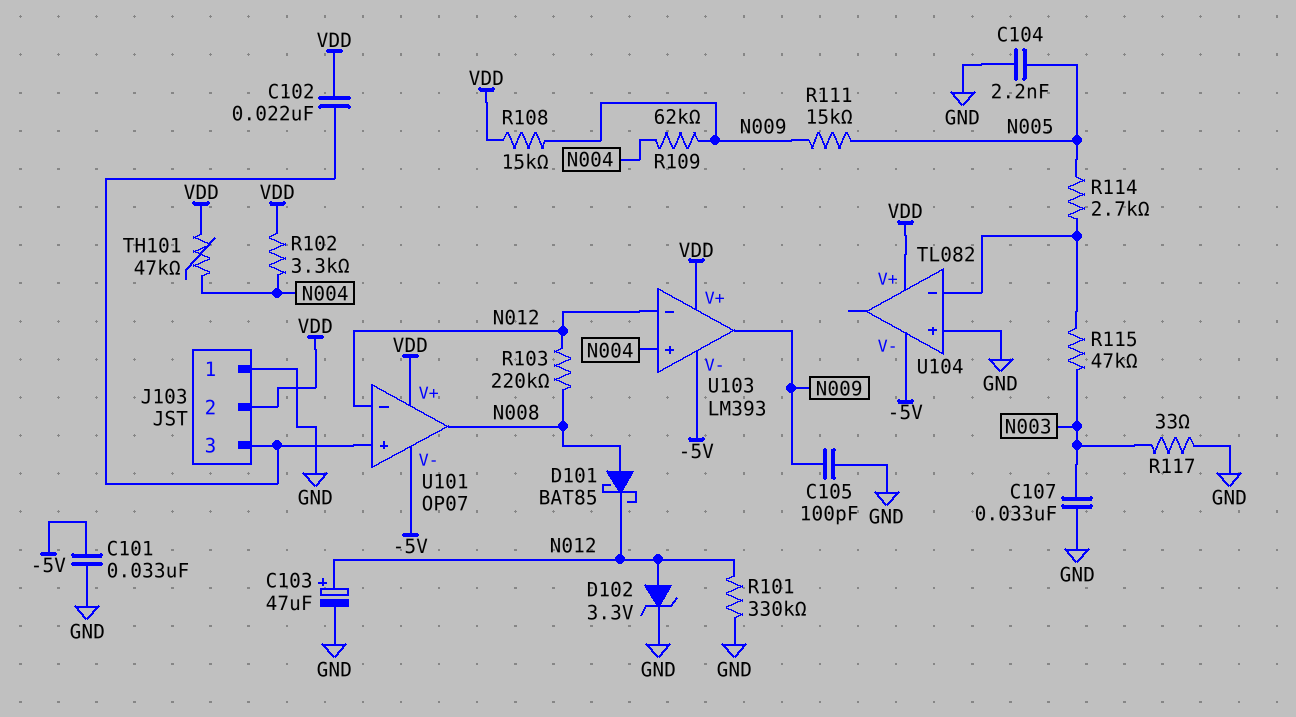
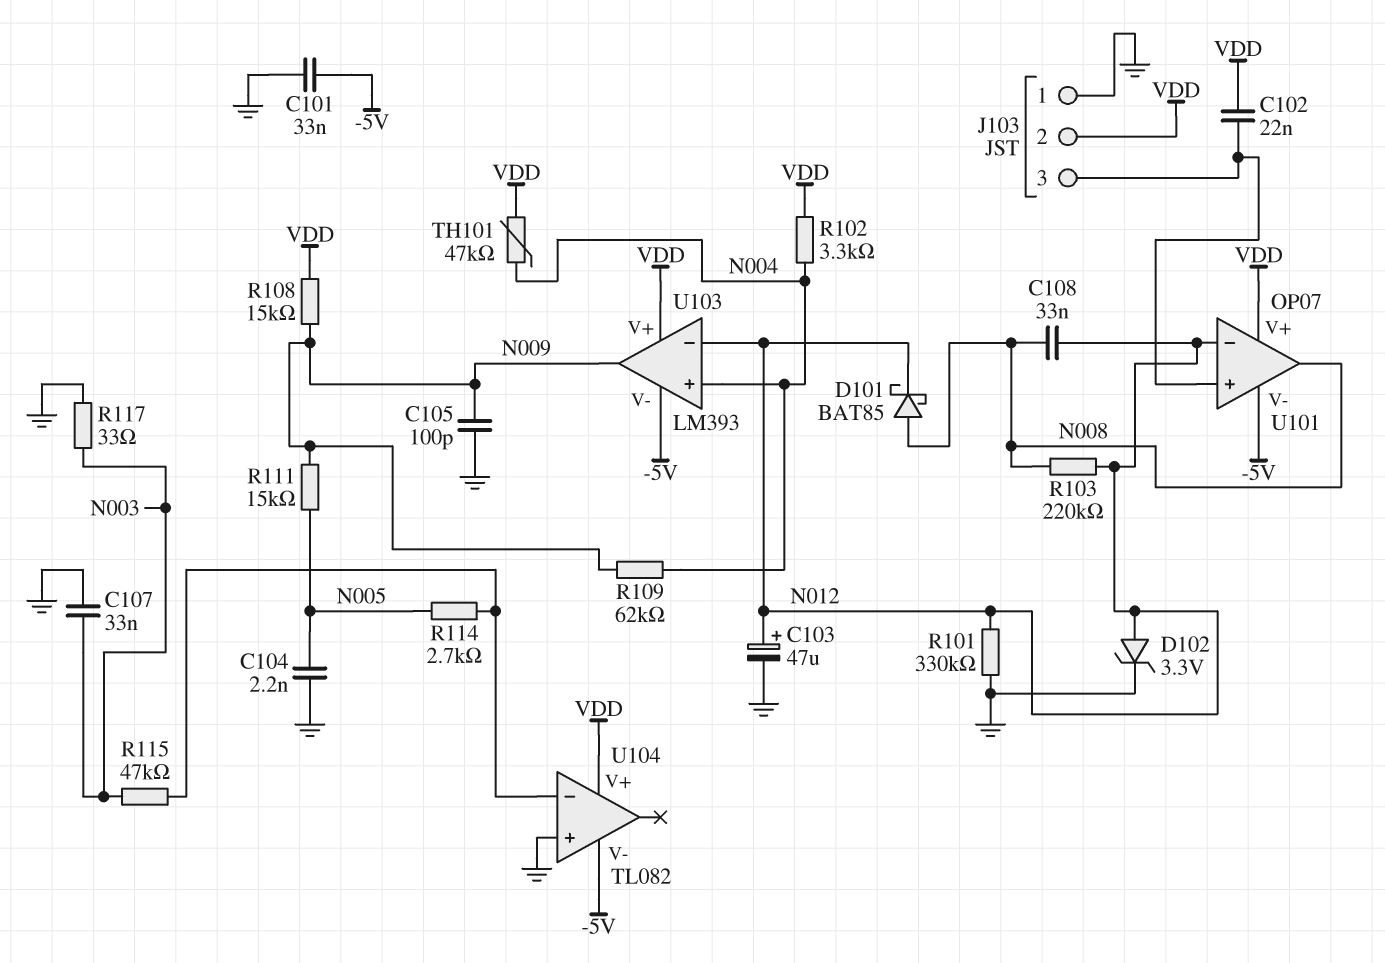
C108: none -> 33nF (N008, N012)

